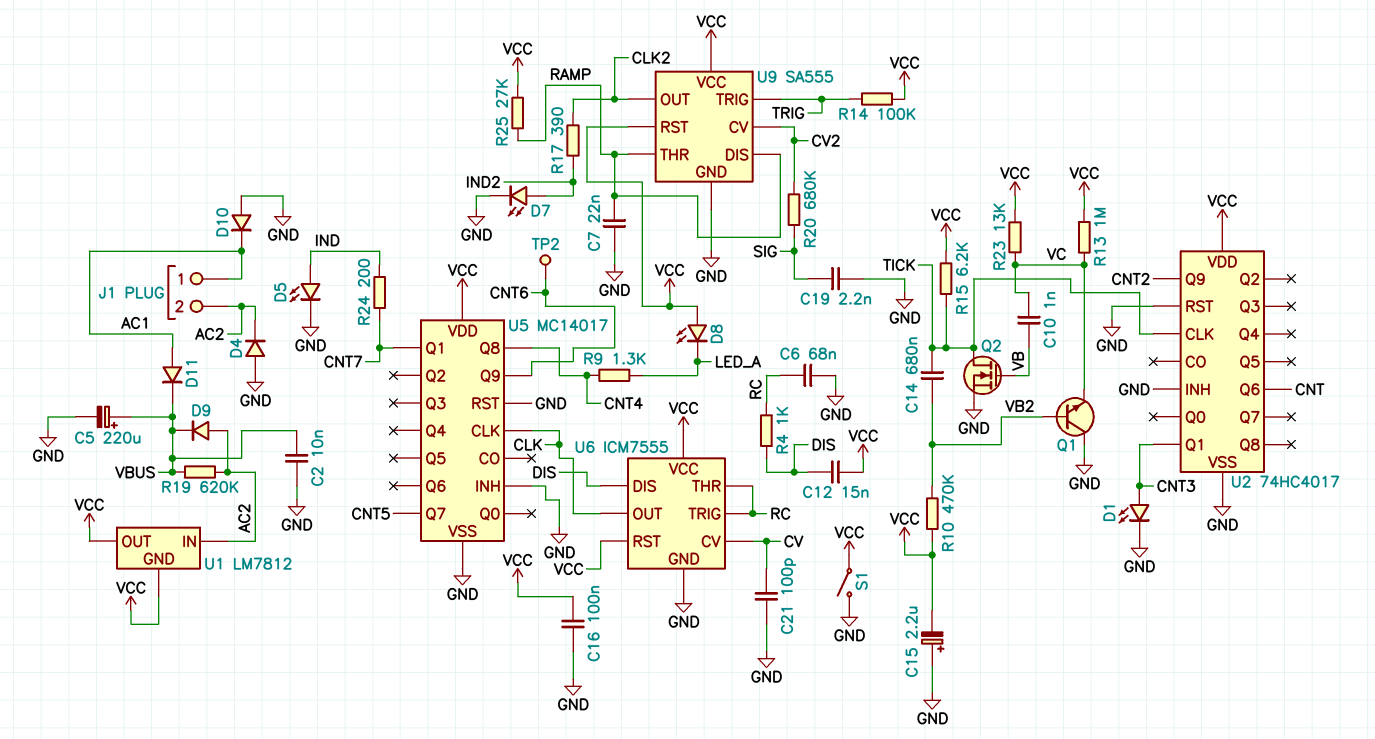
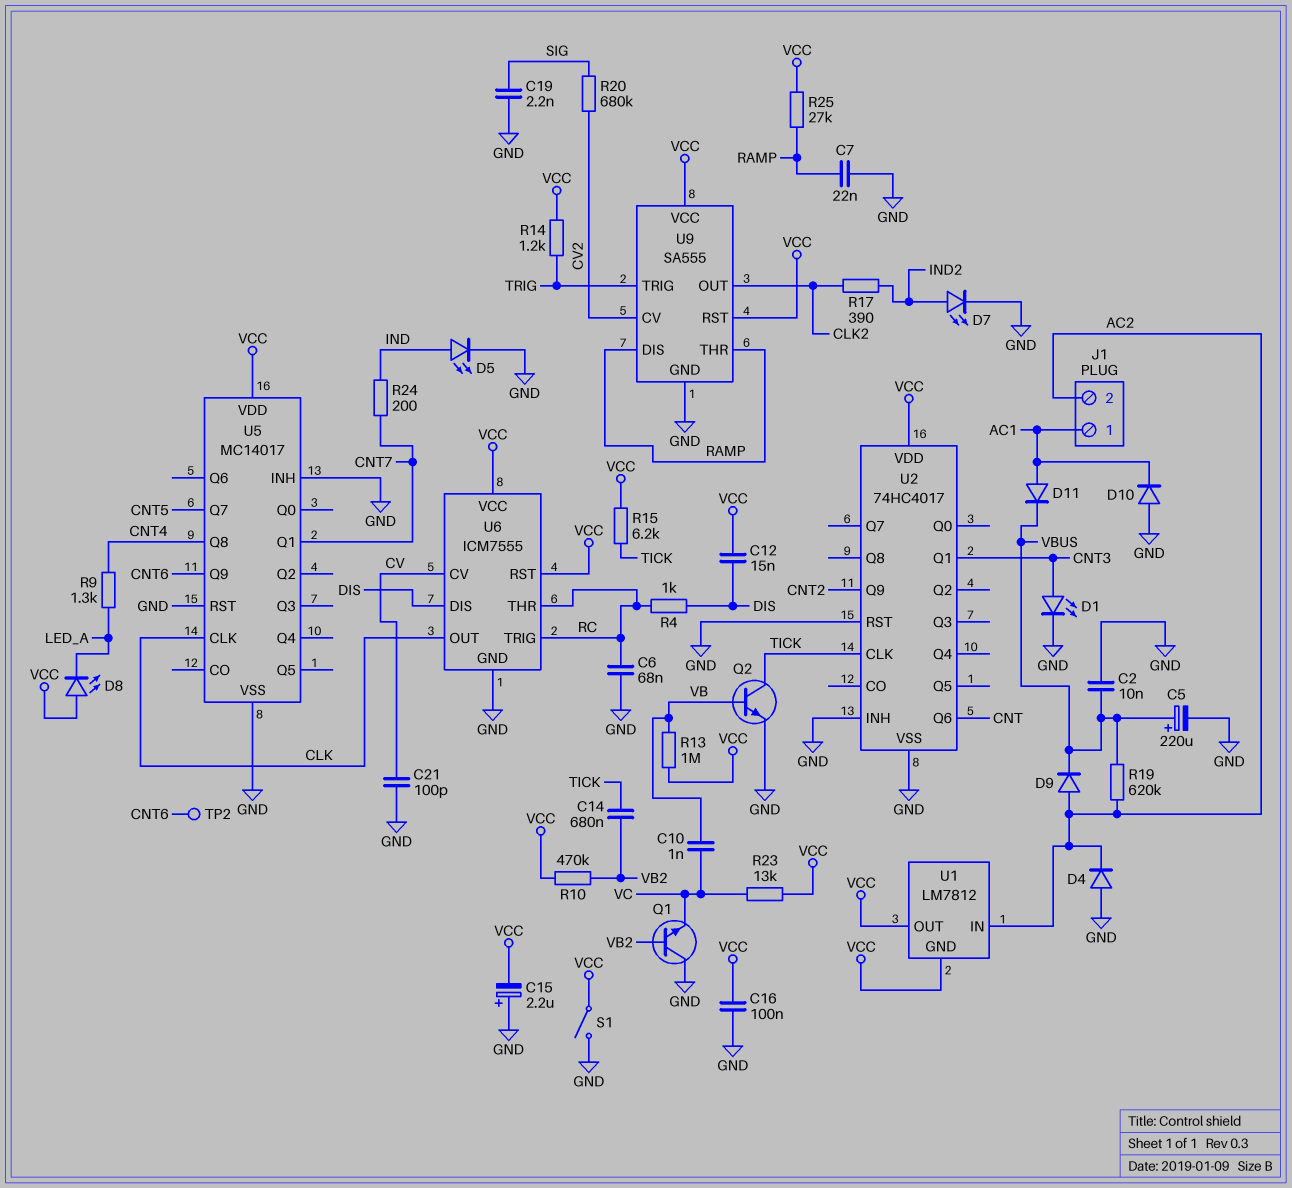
Q2: NMOS (G VB, D TICK, S GND) -> NPN (B VB, C TICK, E GND)
R13: 1M (VC, VCC) -> 1M (VB, VCC)
R14: 100k (TRIG, VCC) -> 1.2k (TRIG, VCC)

